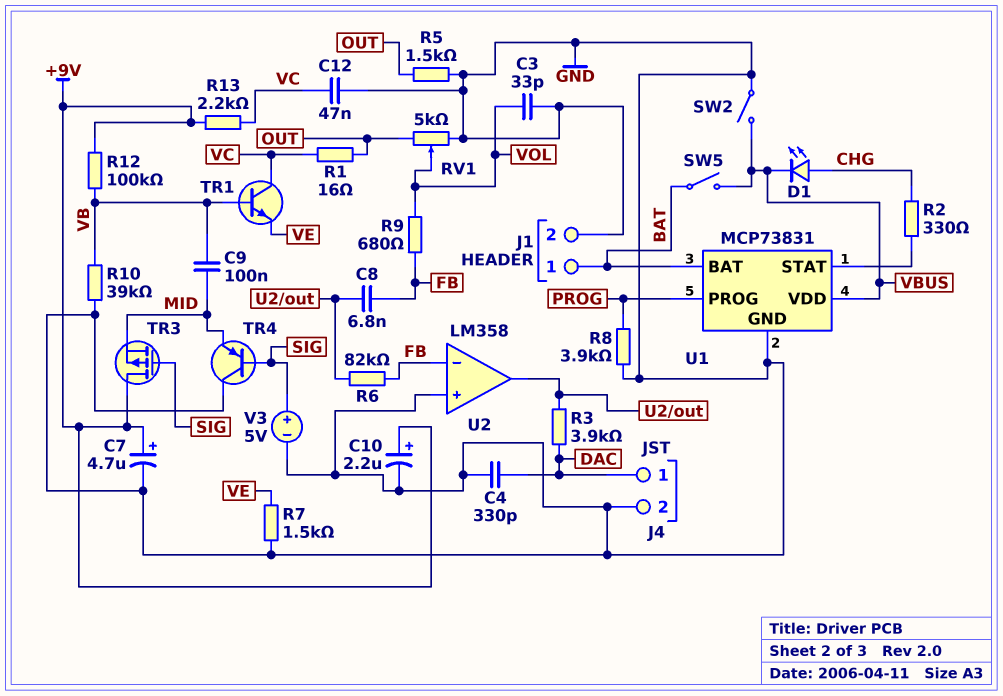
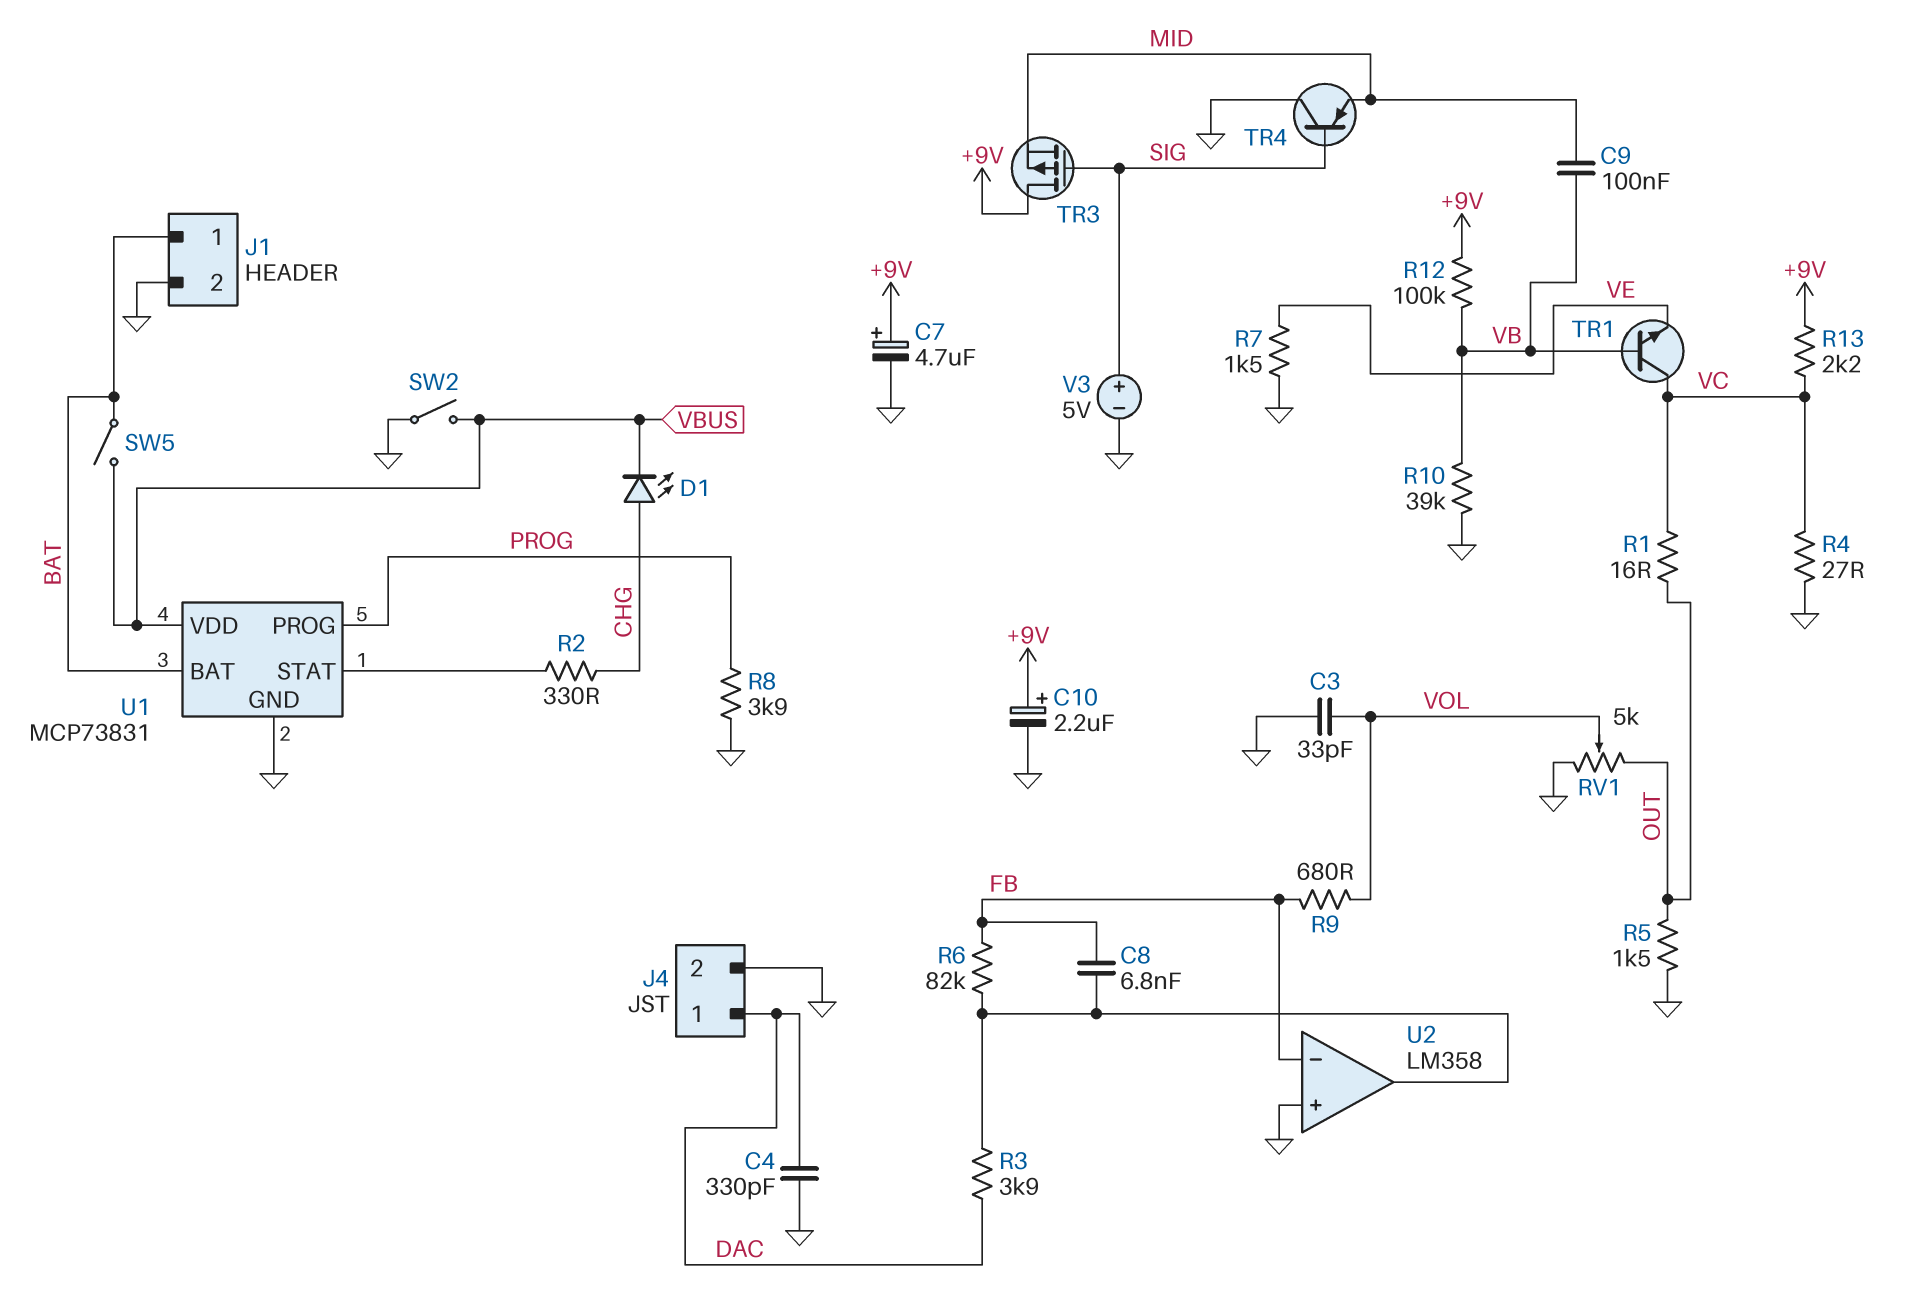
C12: 47nF (GND, VC) -> none
R4: none -> 27 (GND, VC)

